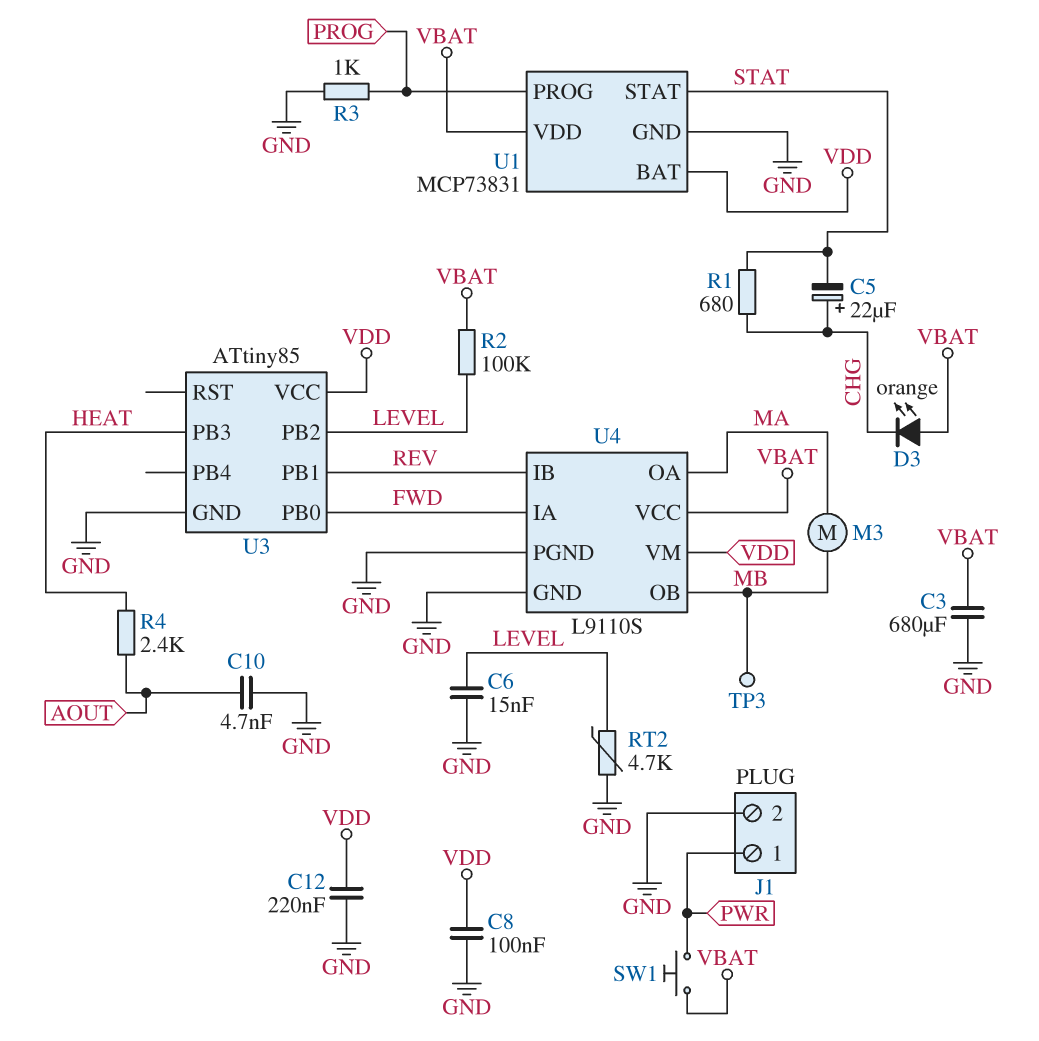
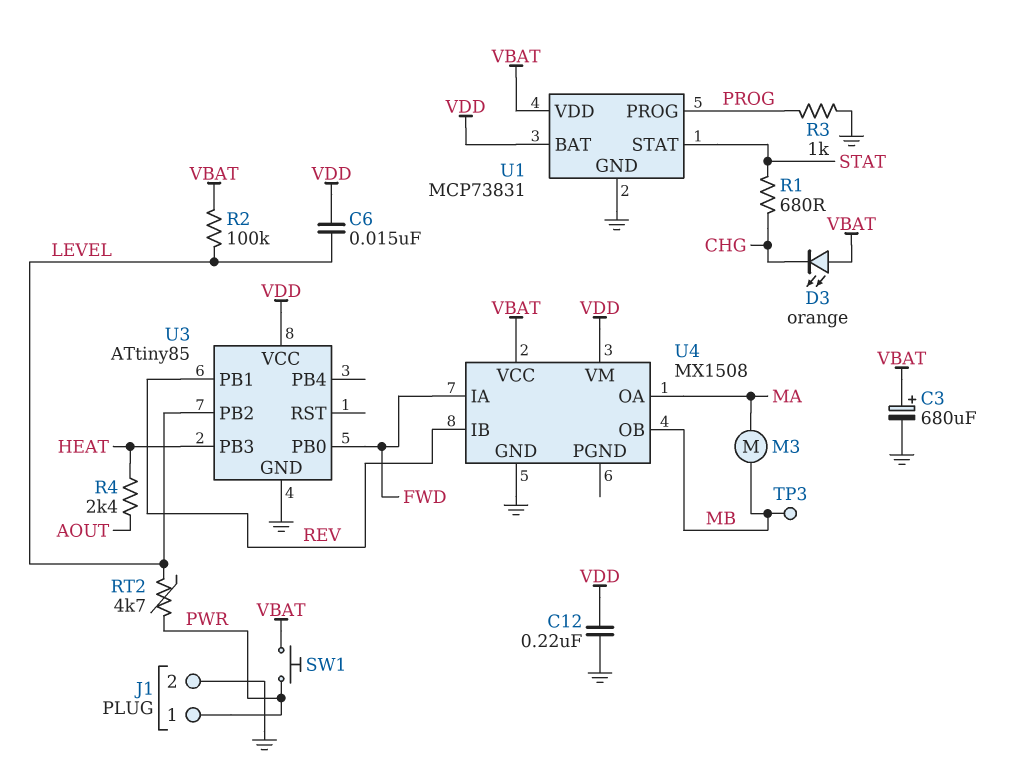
C3: 680uF (GND, VBAT) -> 680uF (plus VBAT, minus GND)
C5: 22uF (plus CHG, minus STAT) -> none
C6: 15nF (GND, LEVEL) -> 15nF (LEVEL, VDD)
C8: 100nF (GND, VDD) -> none
C10: 4.7nF (AOUT, GND) -> none
RT2: 4.7k (GND, LEVEL) -> 4.7k (LEVEL, PWR)
U4: L9110S -> MX1508
U4 pin PGND: GND -> none

